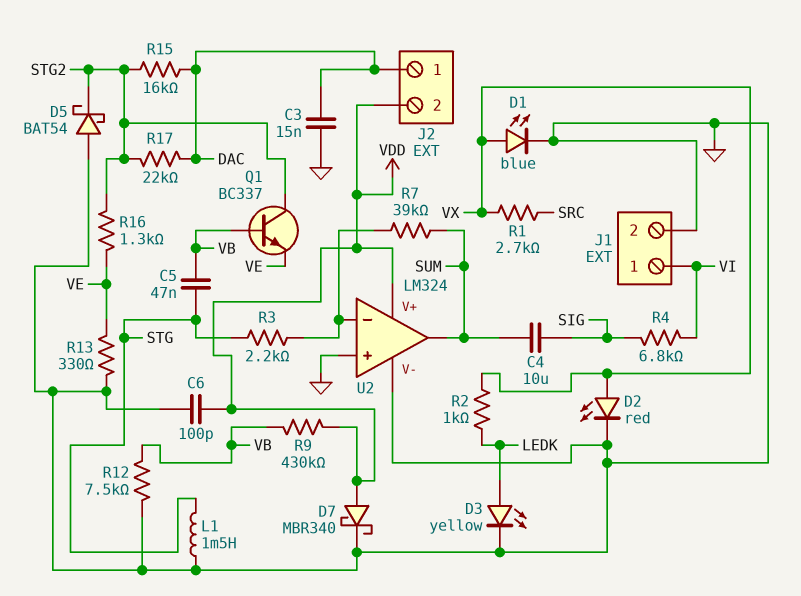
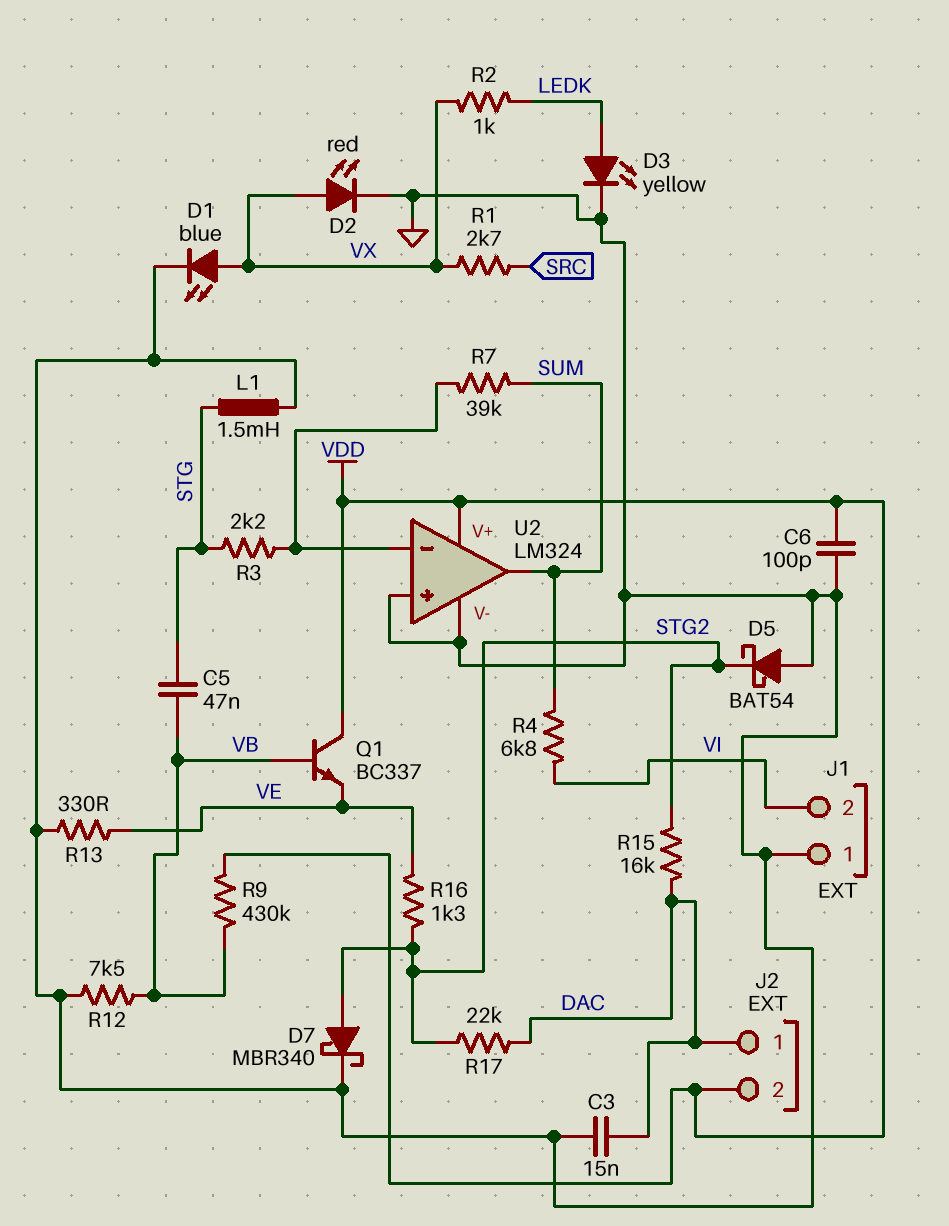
C4: 10uF (SIG, SUM) -> none
D7: schottky MBR340 (A VDD, K GND) -> schottky MBR340 (A STG2, K GND)
J1 pin 1: VI -> GND
J1 pin 2: GND -> VI
Q1: NPN BC337 (B VB, C STG2, E VE) -> NPN BC337 (B VB, C VDD, E VE)
R4: 6.8k (SIG, VI) -> 6.8k (SUM, VI)

